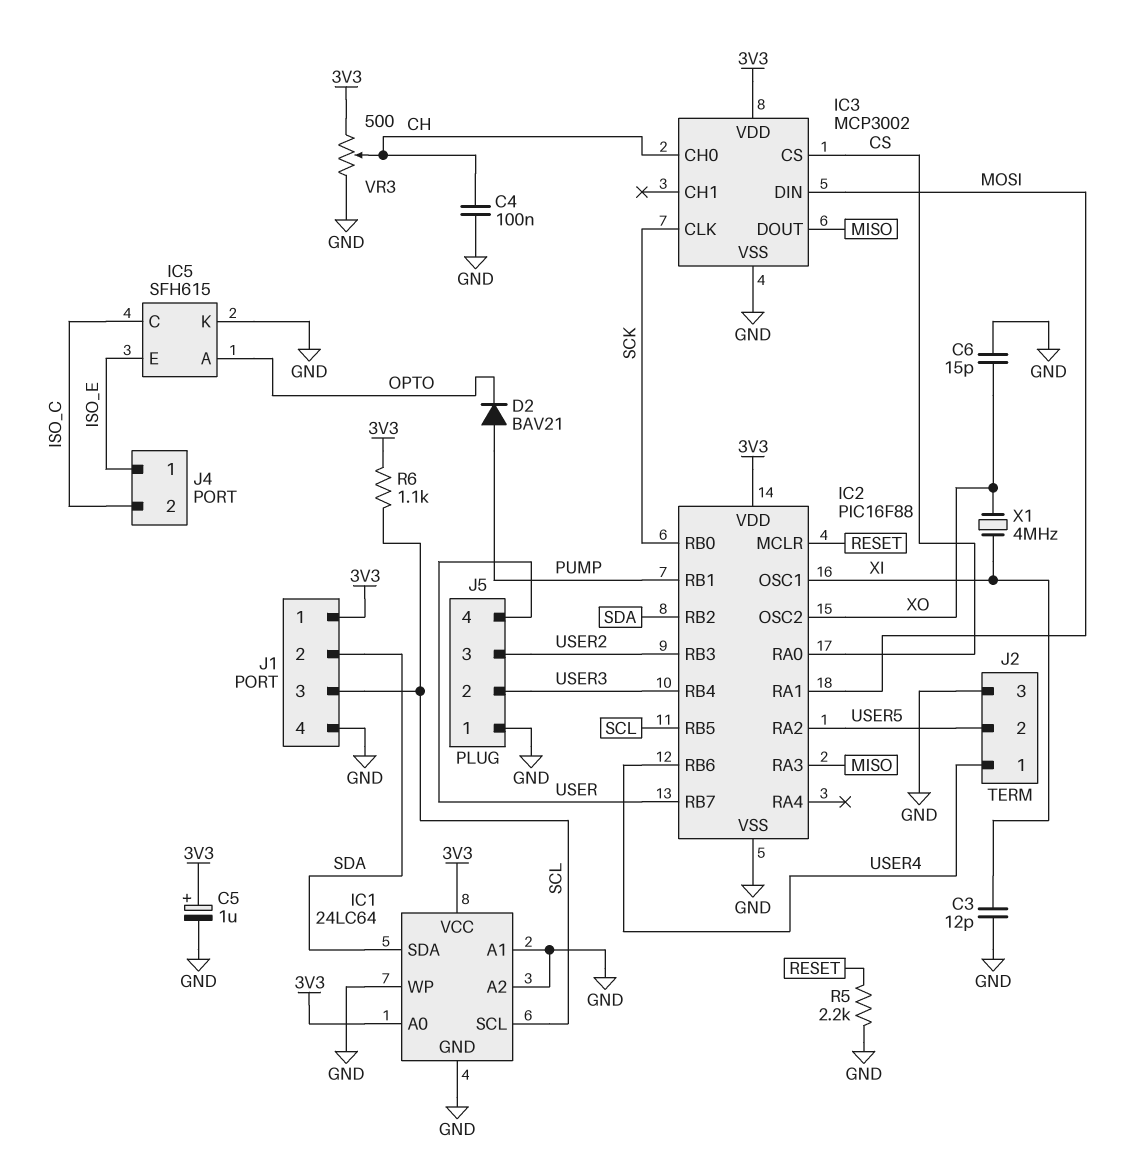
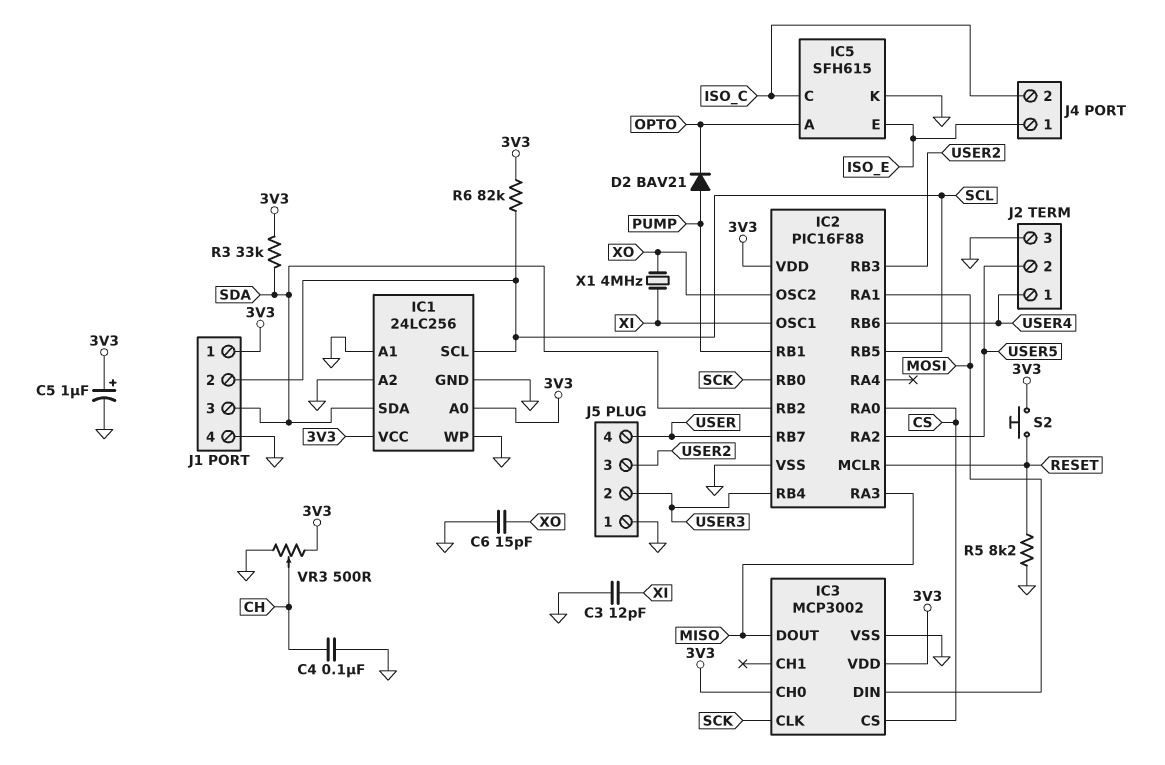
IC1: 24LC64 -> 24LC256
IC3 pin CH0: CH -> 3V3
J1 pin 2: SDA -> SCL
J1 pin 3: SCL -> SDA
R3: none -> 33k (3V3, SDA)
R5: 2.2k (GND, RESET) -> 8.2k (GND, RESET)
R6: 1.1k (3V3, SCL) -> 82k (3V3, SCL)
S2: none -> button (3V3, RESET)

